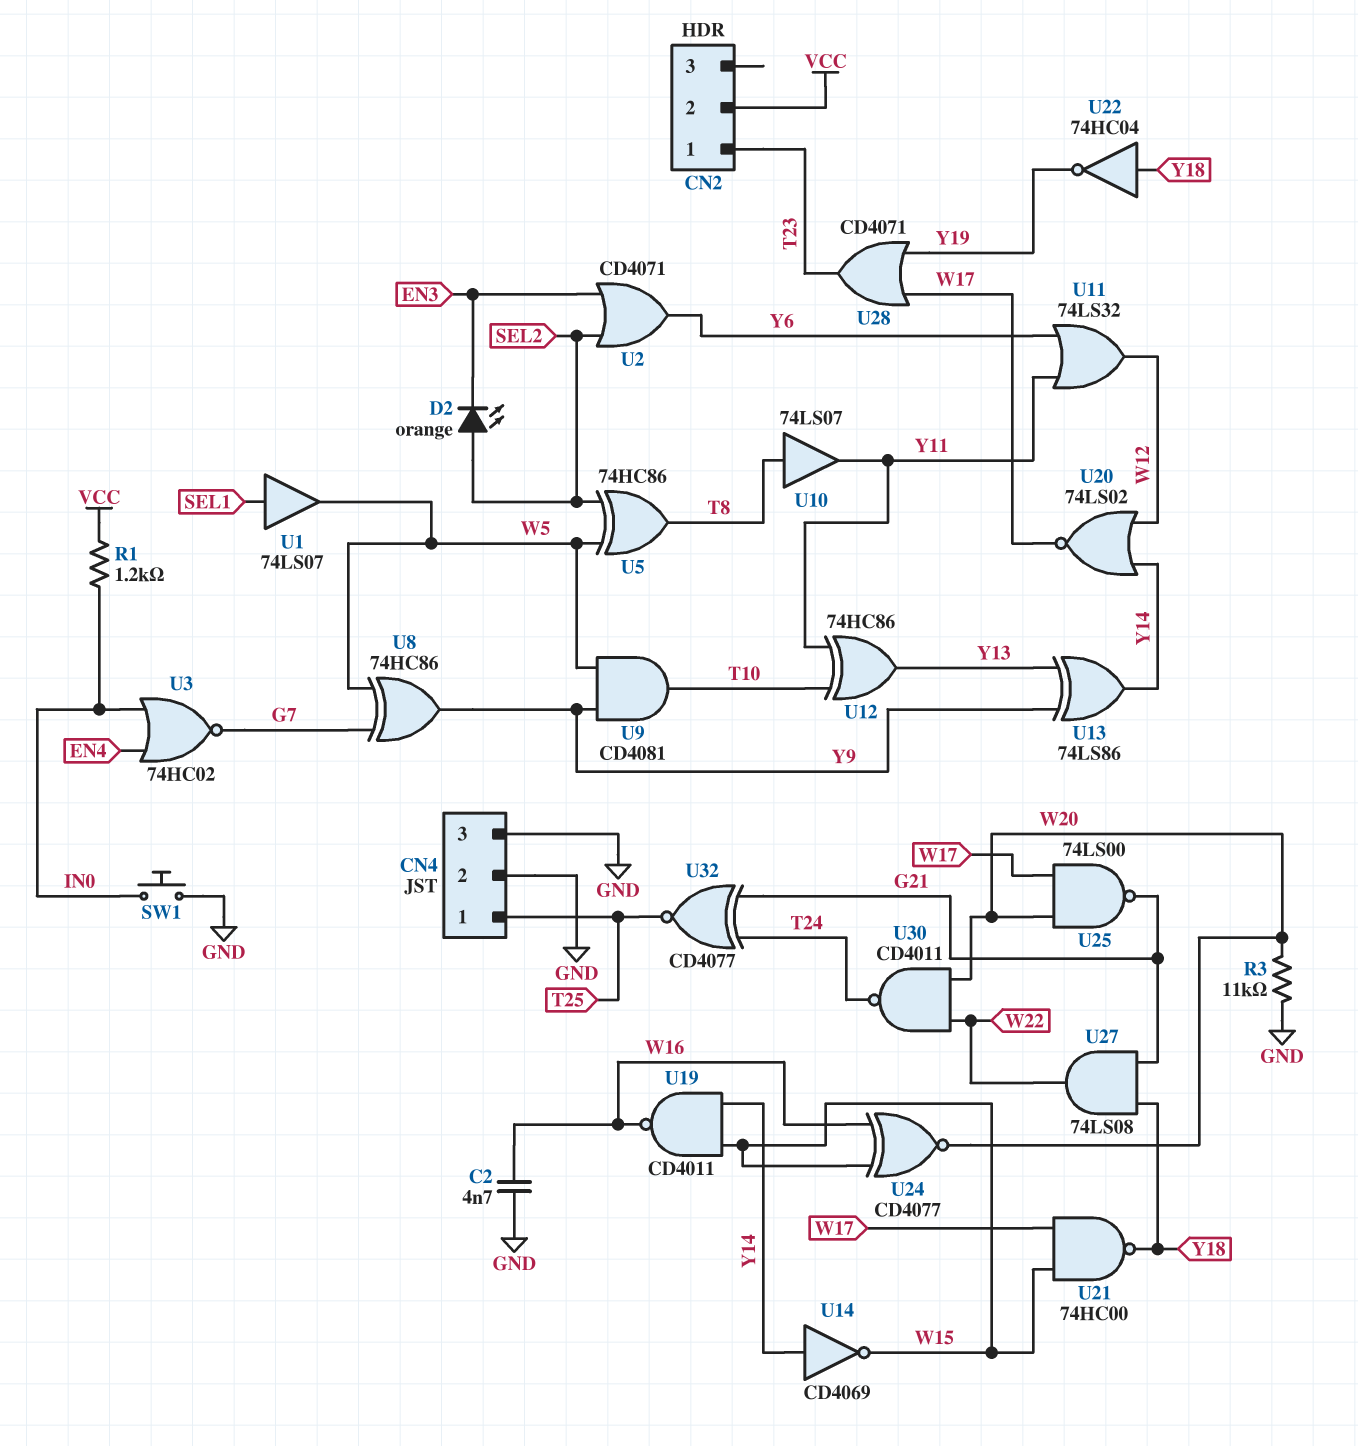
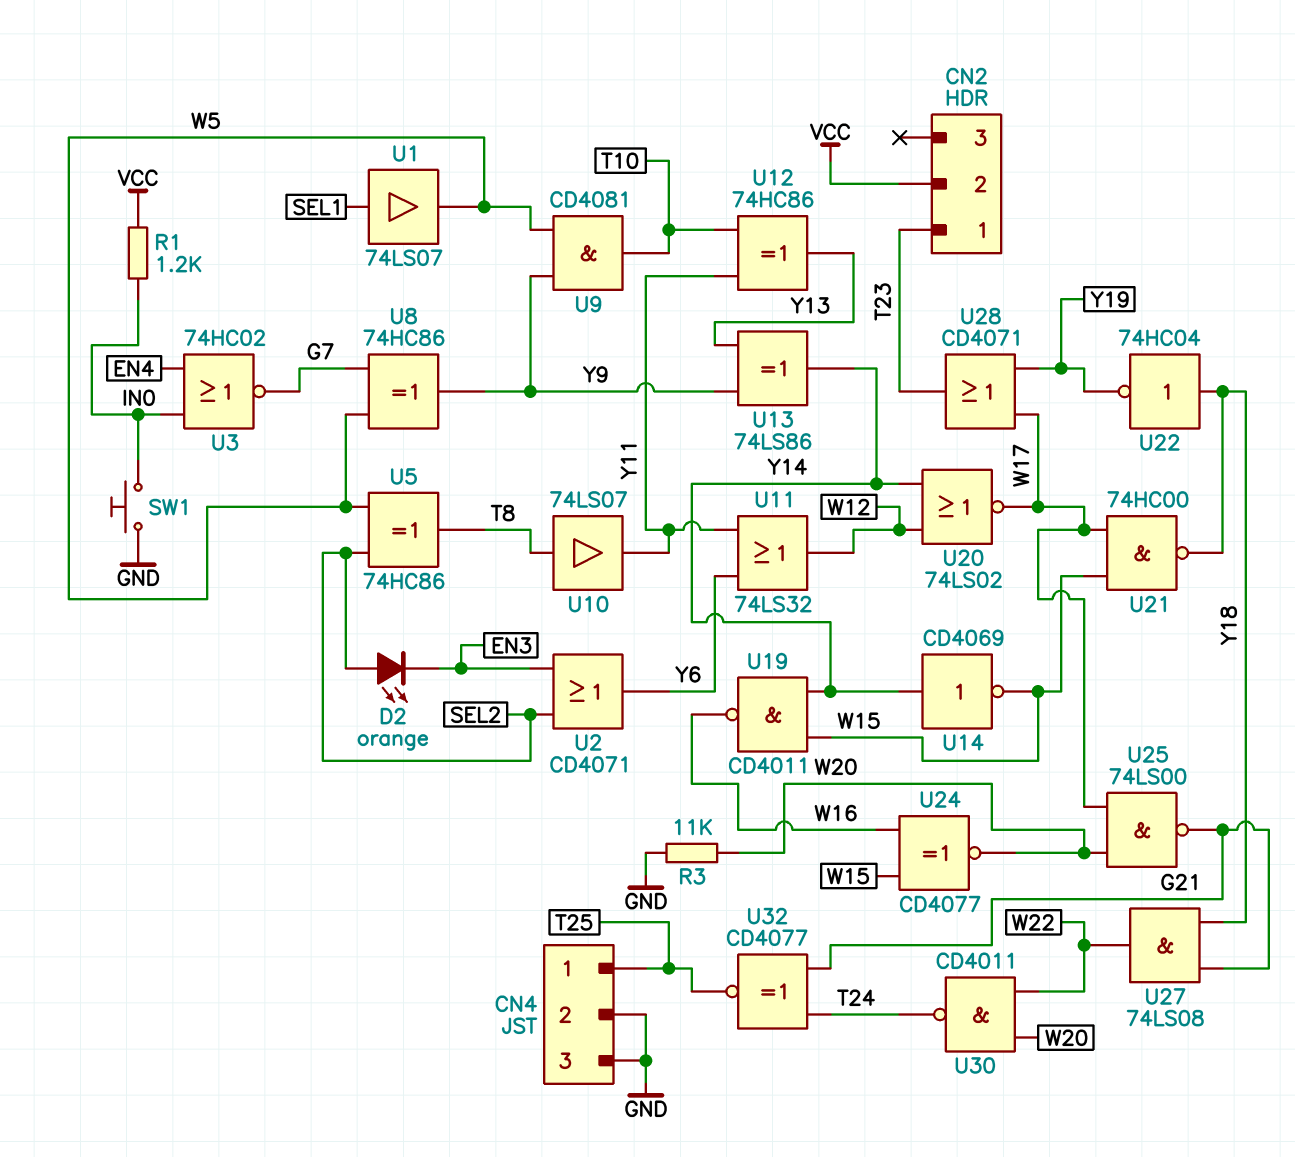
C2: 4.7nF (GND, W16) -> none

